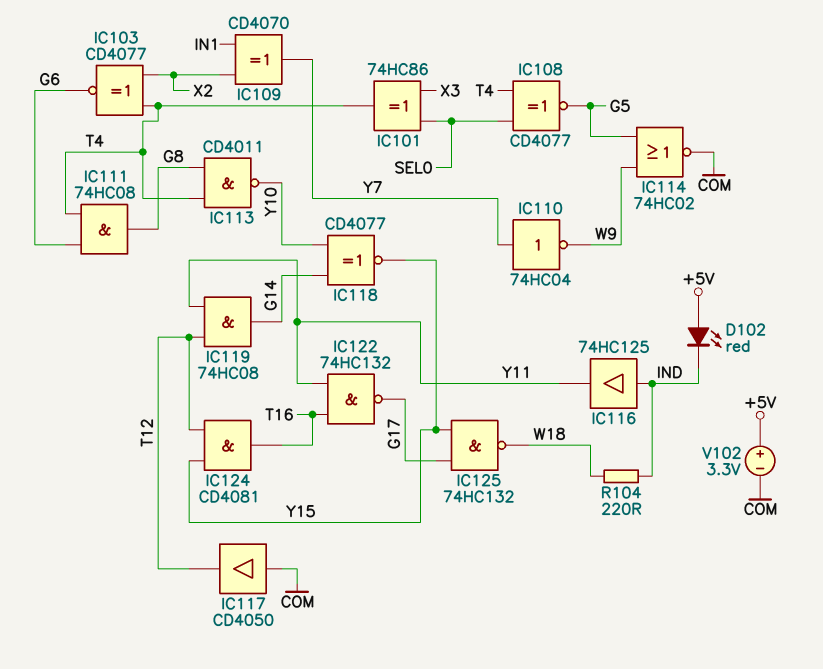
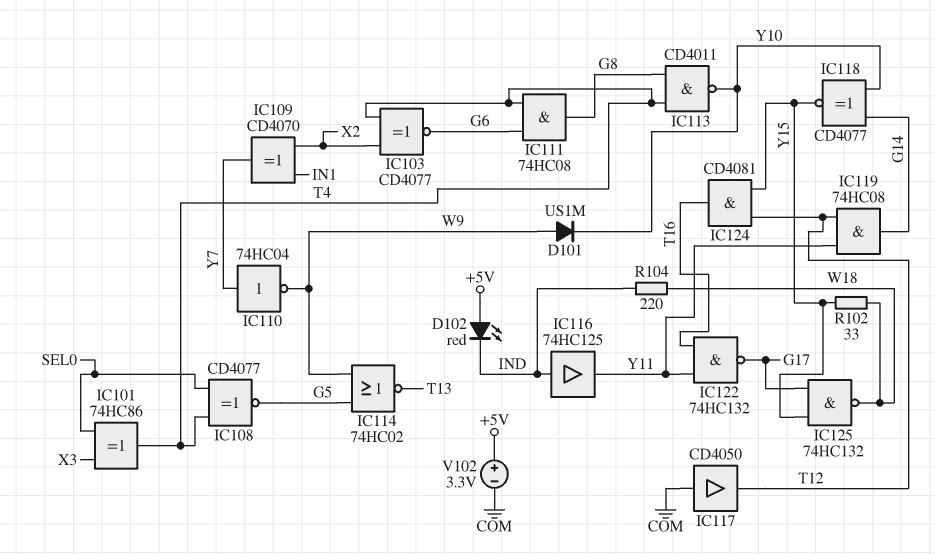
D101: none -> diode US1M (A W9, K Y10)
IC114: NOR 74HC02 (in G5, in W9, out COM) -> NOR 74HC02 (in G5, in W9, out T13)
R102: none -> 33 (W18, Y15)

